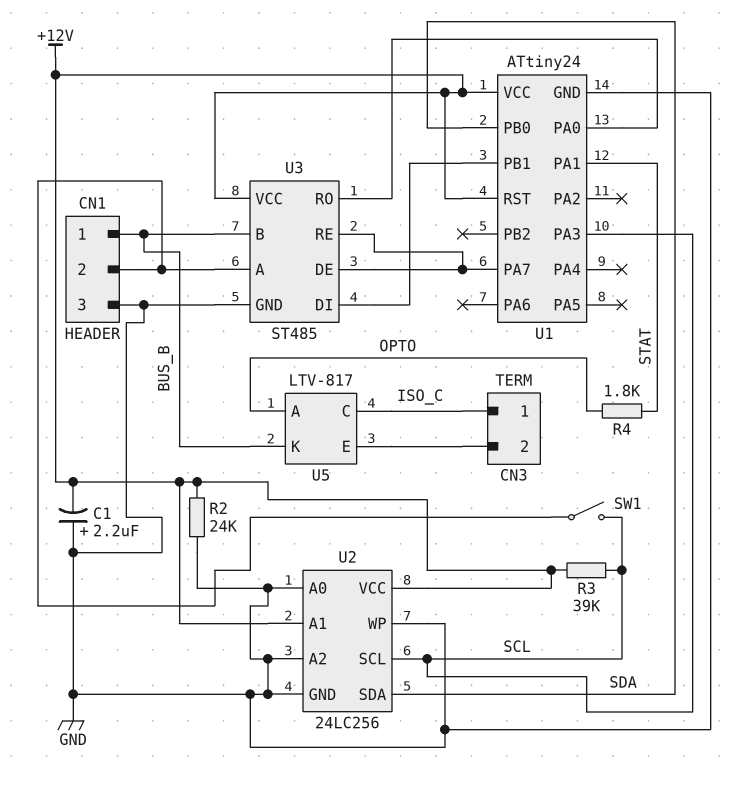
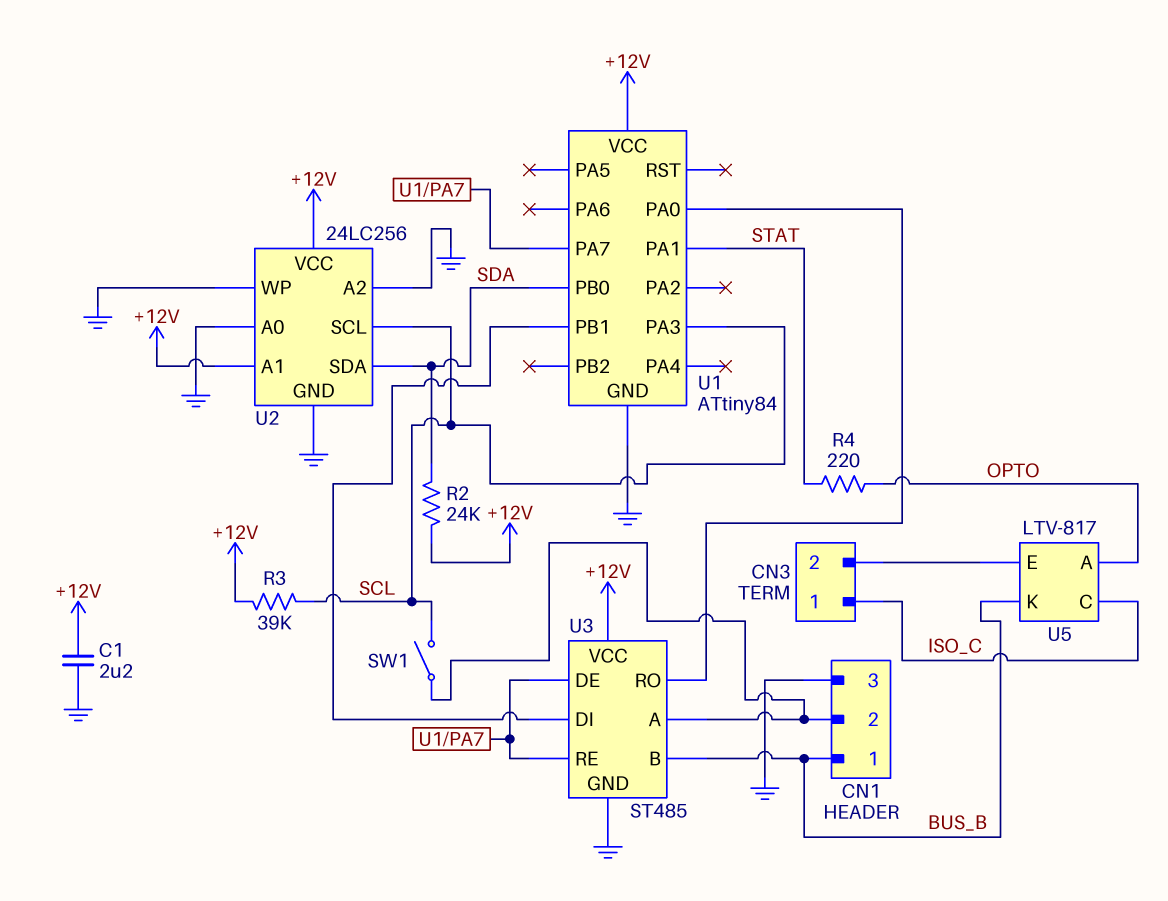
C1: 2.2uF (plus GND, minus +12V) -> 2.2uF (+12V, GND)
R2: 24k (+12V, GND) -> 24k (+12V, SDA)
R4: 1.8k (OPTO, STAT) -> 220 (OPTO, STAT)
U1: ATtiny24 -> ATtiny84
U1 pin RST: +12V -> none

